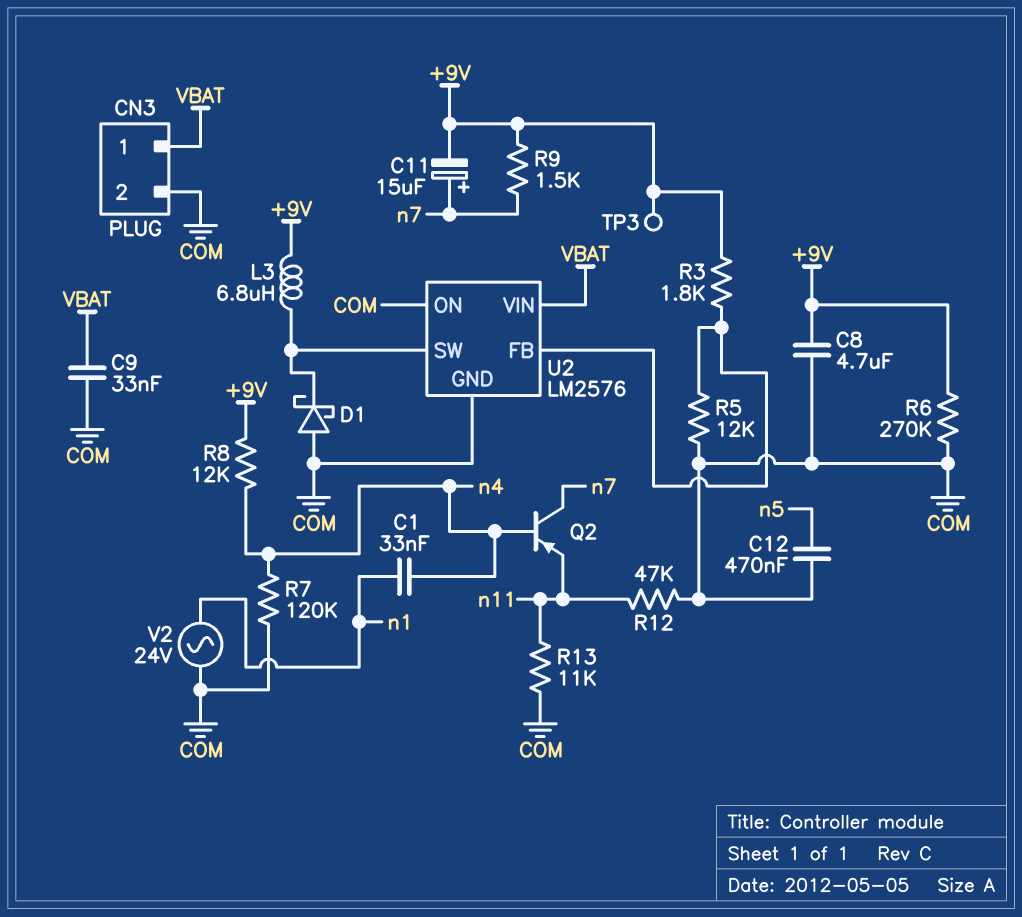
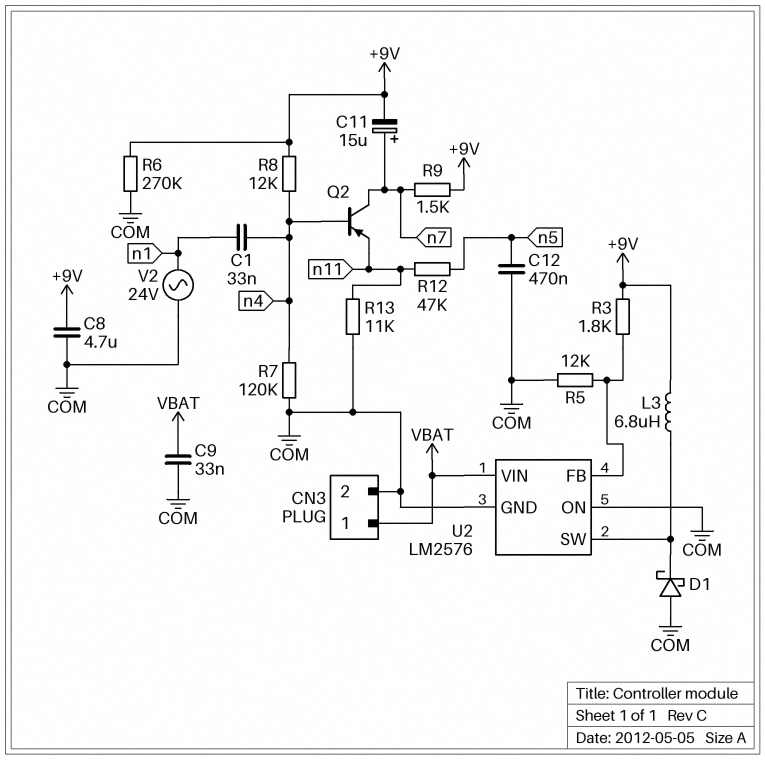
R12: 47k (COM, n11) -> 47k (n5, n11)
TP3: test point (+9V) -> none

